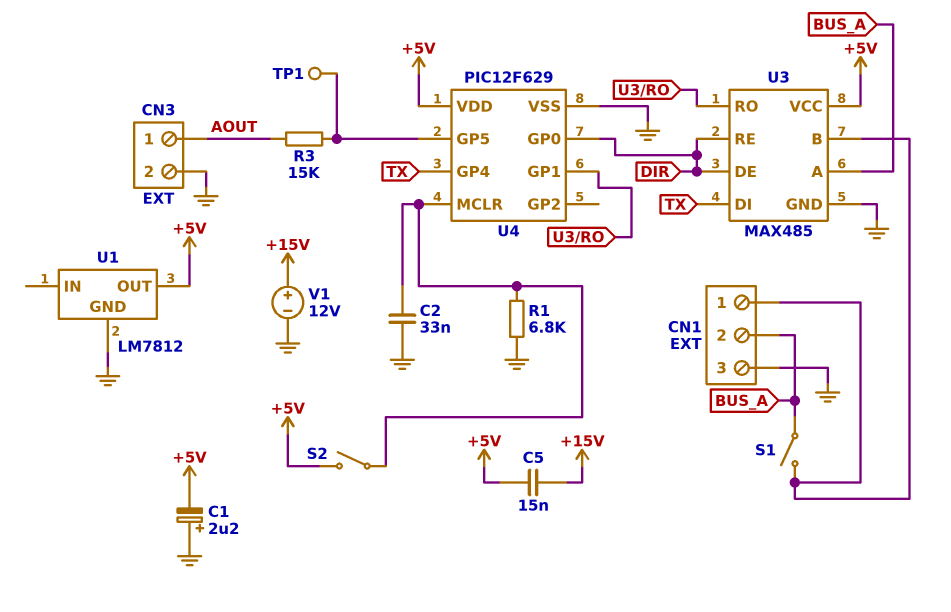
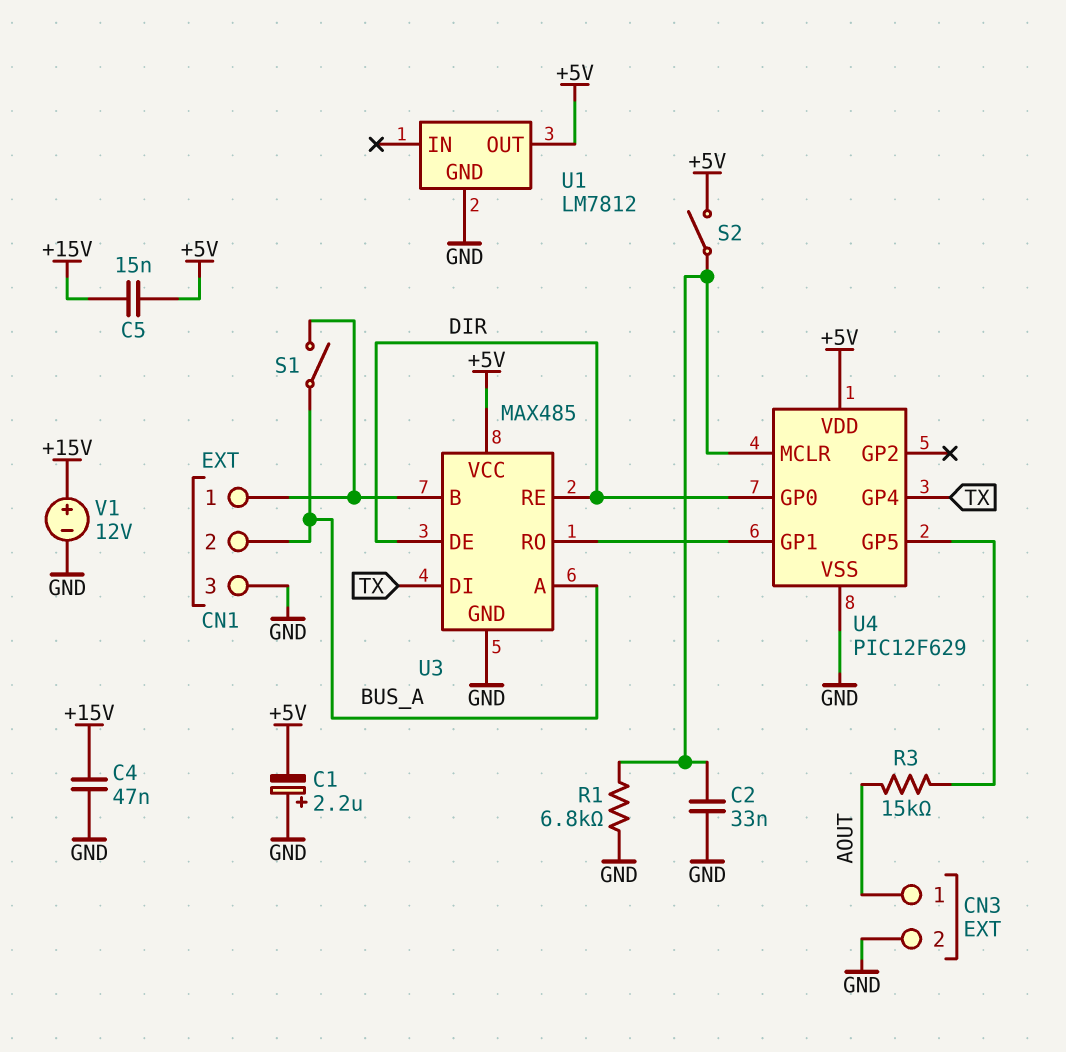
C4: none -> 47nF (+15V, GND)
TP1: test point (U4/GP5) -> none

